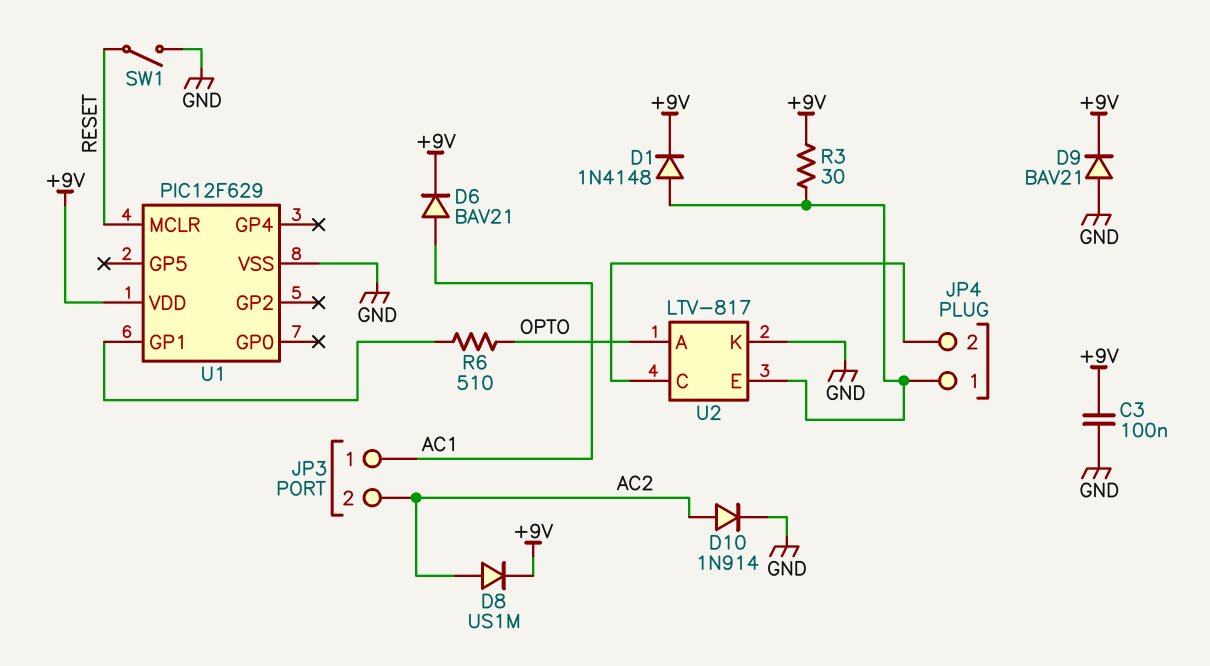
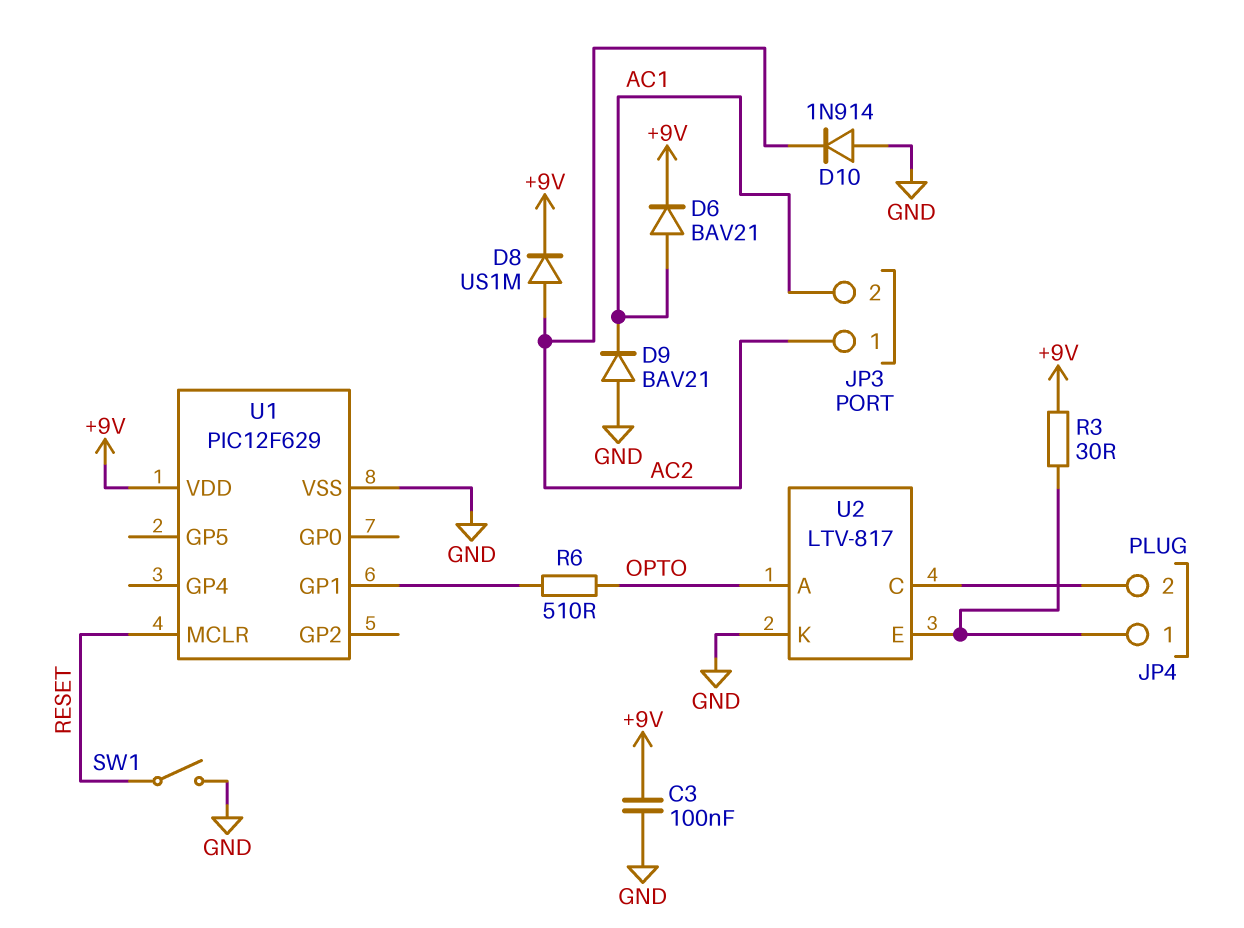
D1: diode 1N4148 (A JP4/1, K +9V) -> none
D9: diode BAV21 (A GND, K +9V) -> diode BAV21 (A GND, K AC1)
D10: diode 1N914 (A AC2, K GND) -> diode 1N914 (A GND, K AC2)
JP3 pin 1: AC1 -> AC2
JP3 pin 2: AC2 -> AC1

